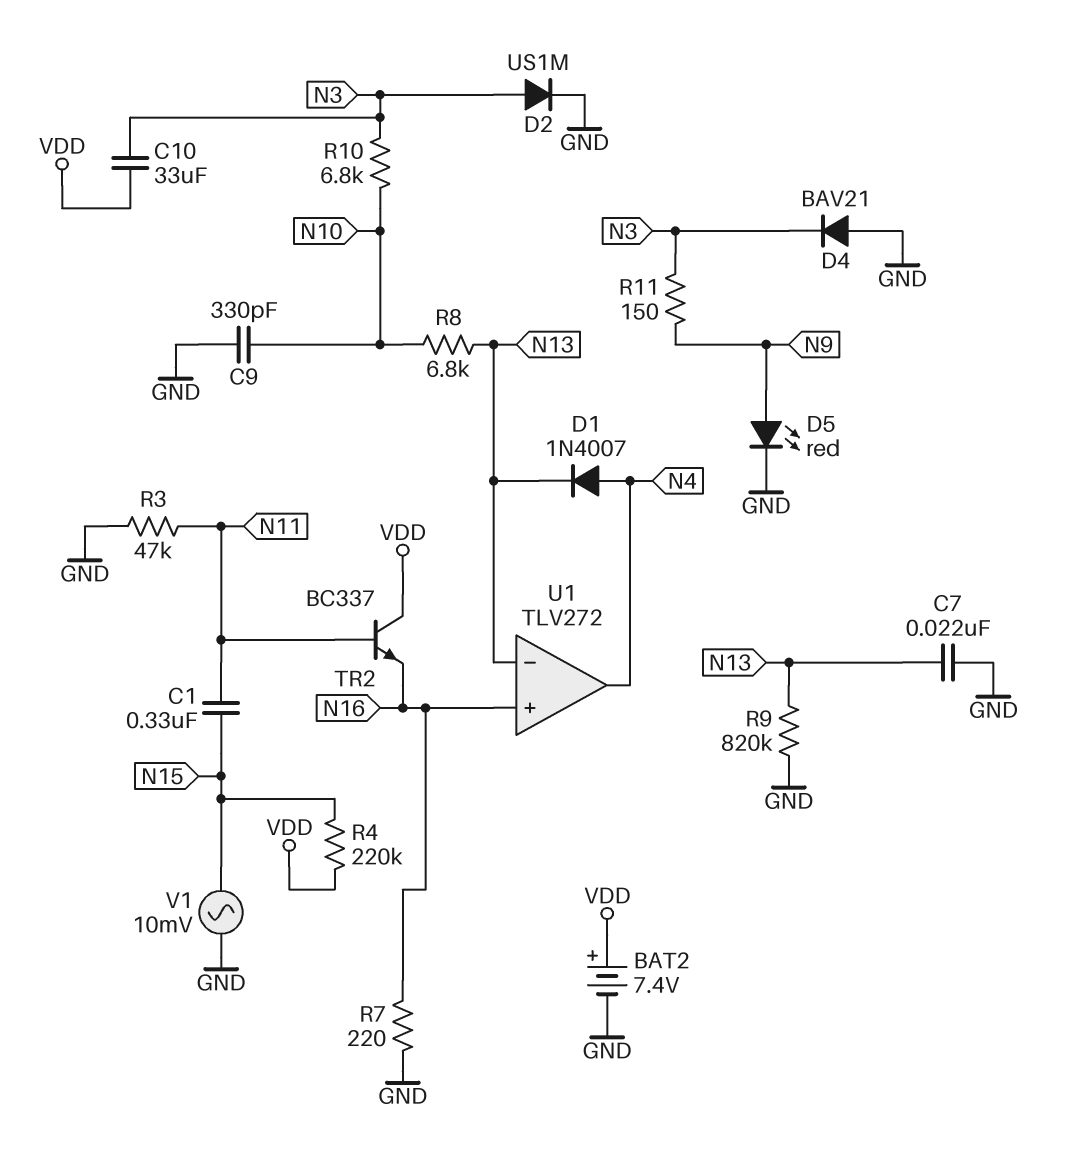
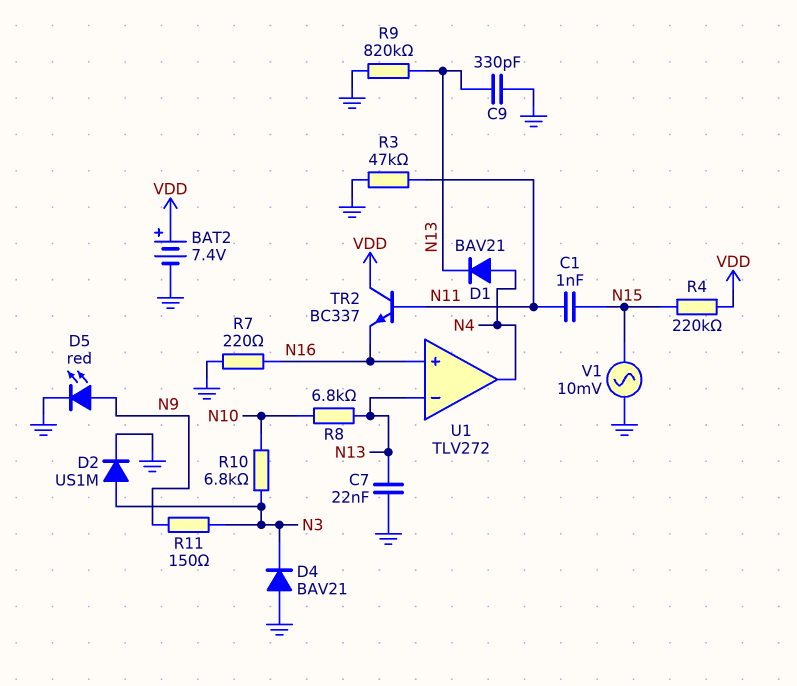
C1: 330nF (N11, N15) -> 1nF (N11, N15)
C9: 330pF (GND, N10) -> 330pF (GND, N13)
C10: 33uF (N3, VDD) -> none
D1: diode 1N4007 (A N4, K N13) -> diode BAV21 (A N4, K N13)

